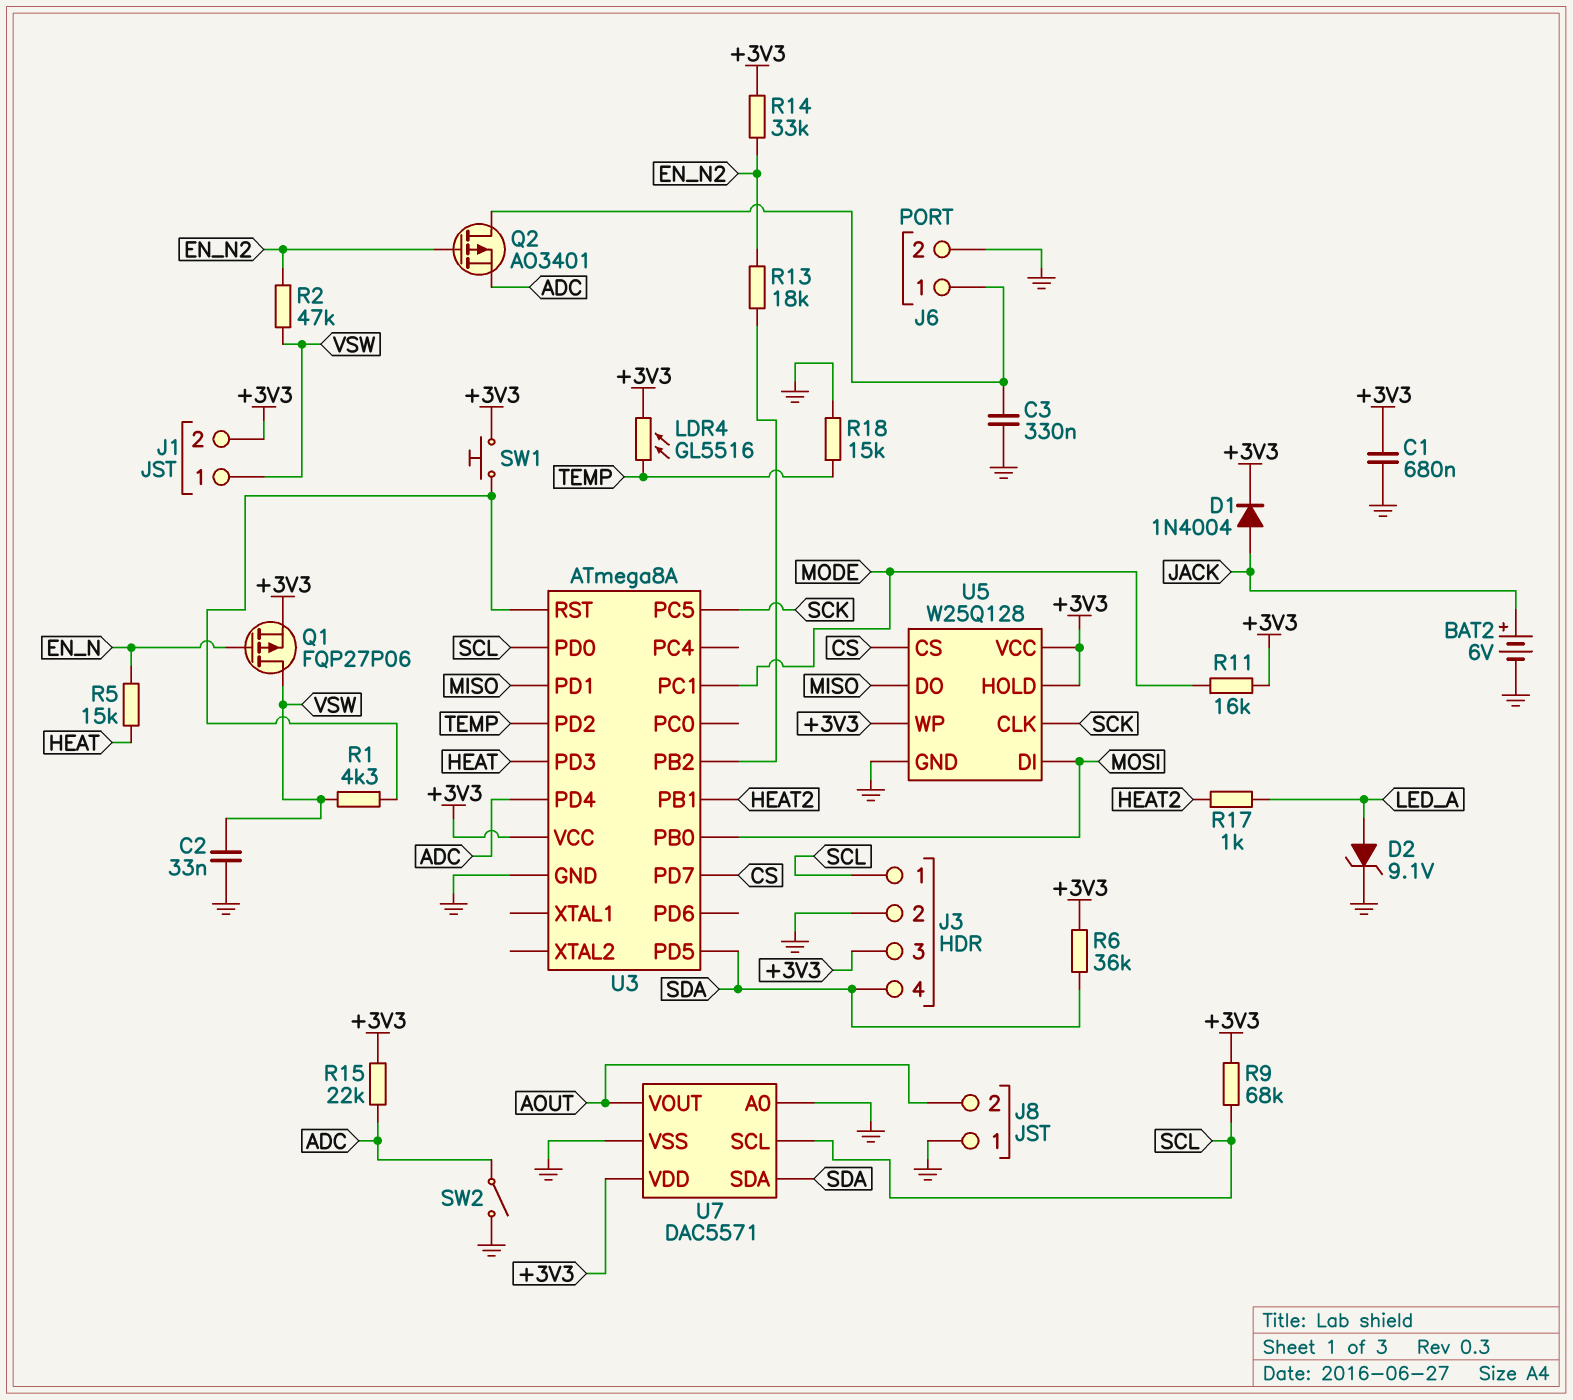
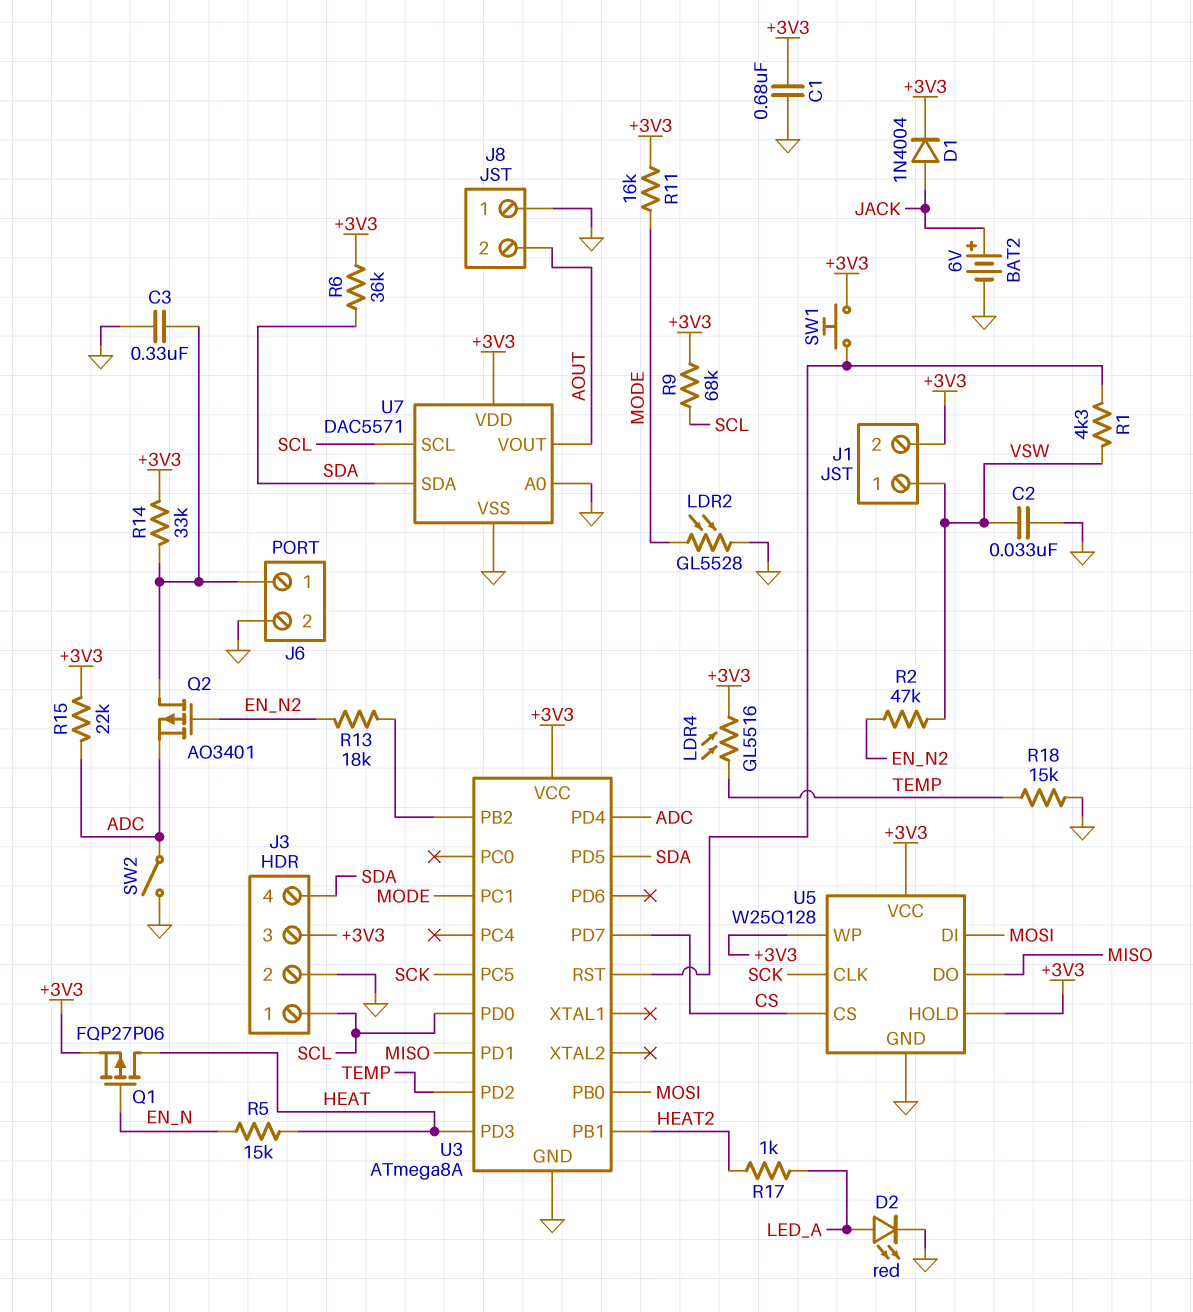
D2: zener 9.1V (A LED_A, K GND) -> LED red (A LED_A, K GND)
LDR2: none -> GL5528 (GND, MODE)
Q1: PMOS FQP27P06 (G EN_N, D VSW, S +3V3) -> PMOS FQP27P06 (G EN_N, D HEAT, S +3V3)
R14: 33k (+3V3, EN_N2) -> 33k (+3V3, J6/1)

